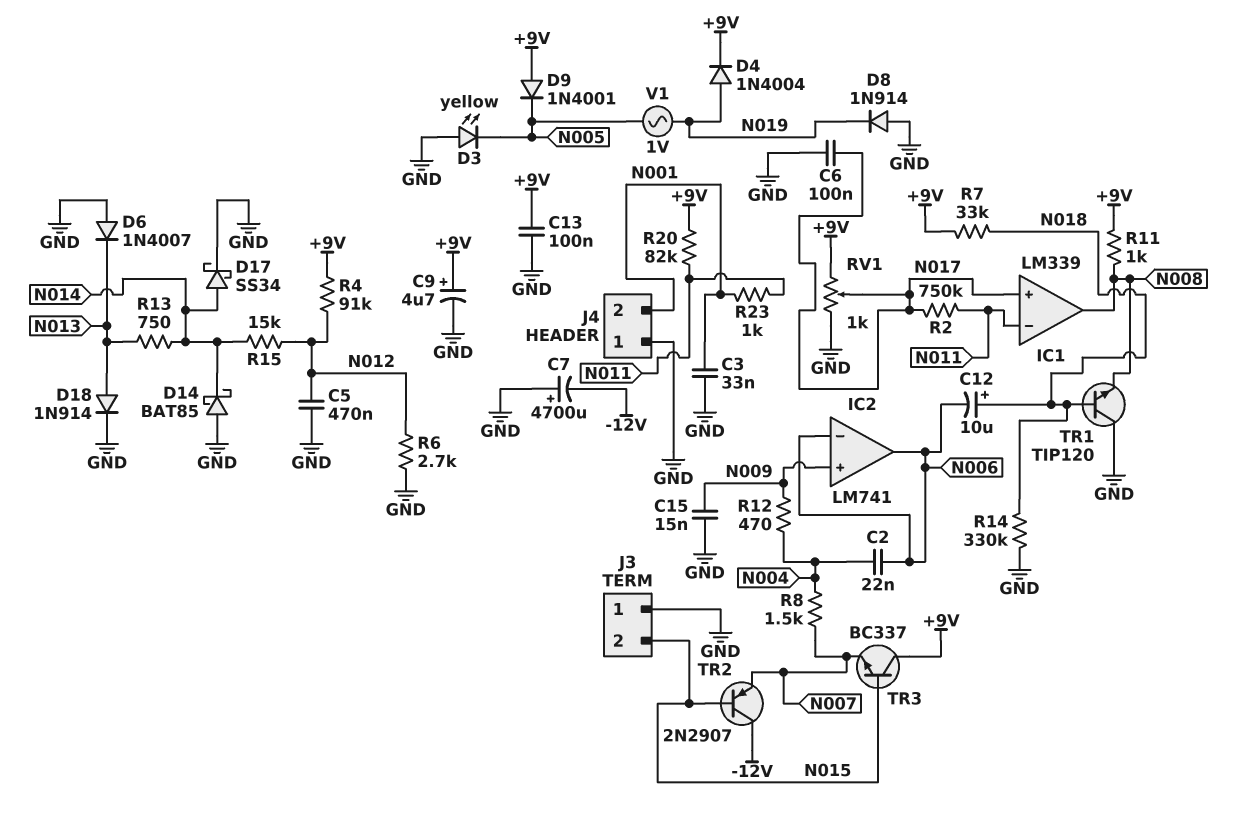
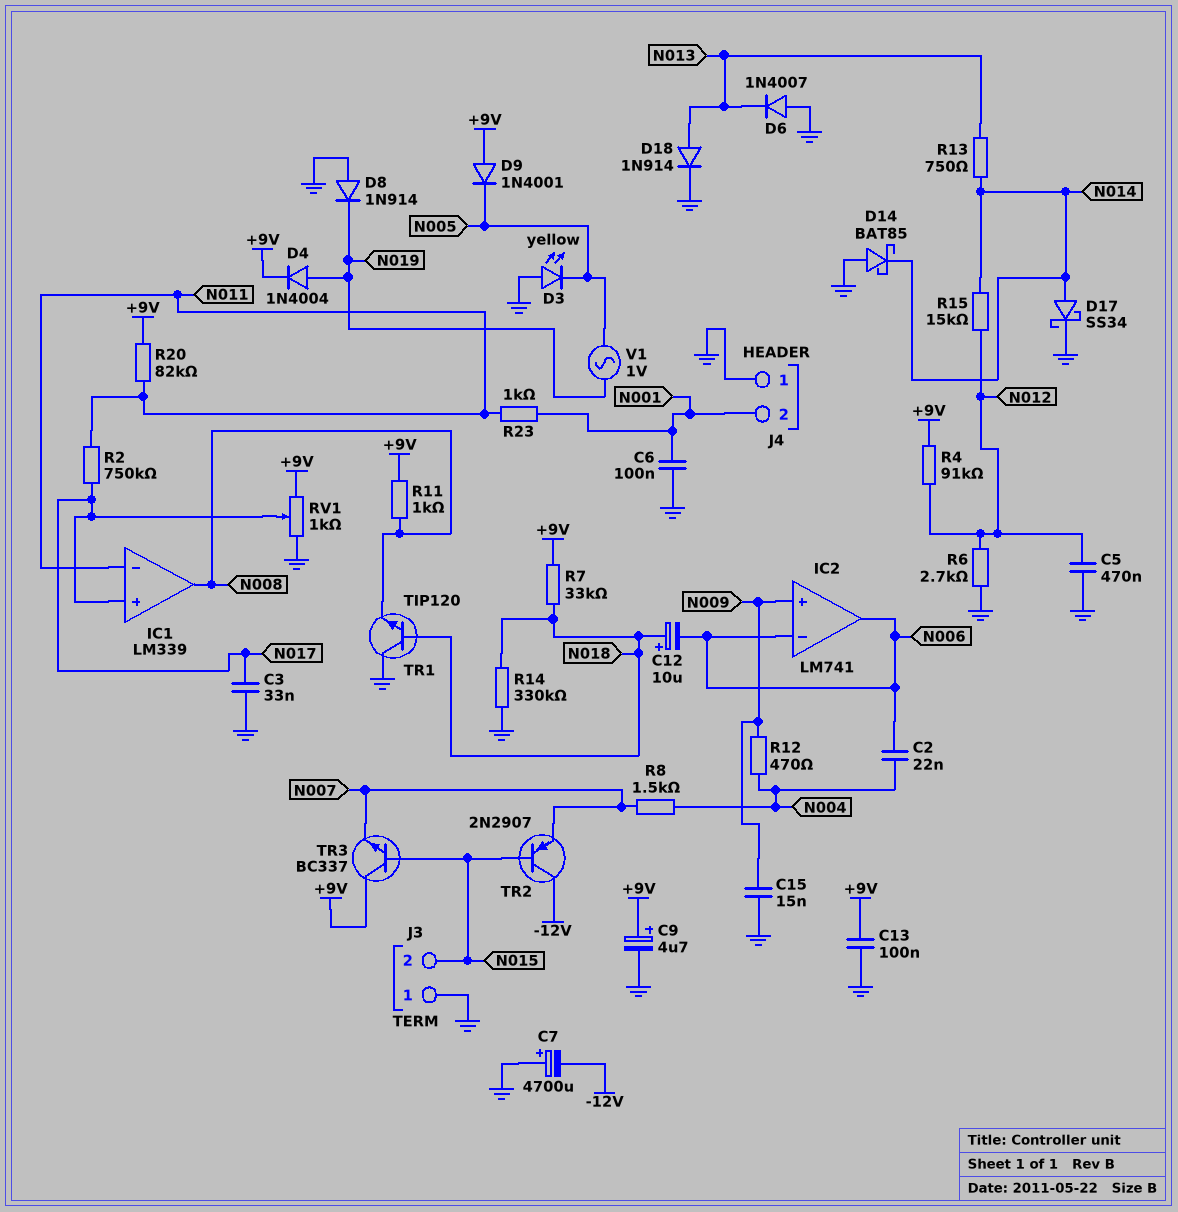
C3: 33nF (GND, N001) -> 33nF (GND, N017)
C6: 100nF (GND, N017) -> 100nF (GND, N001)

